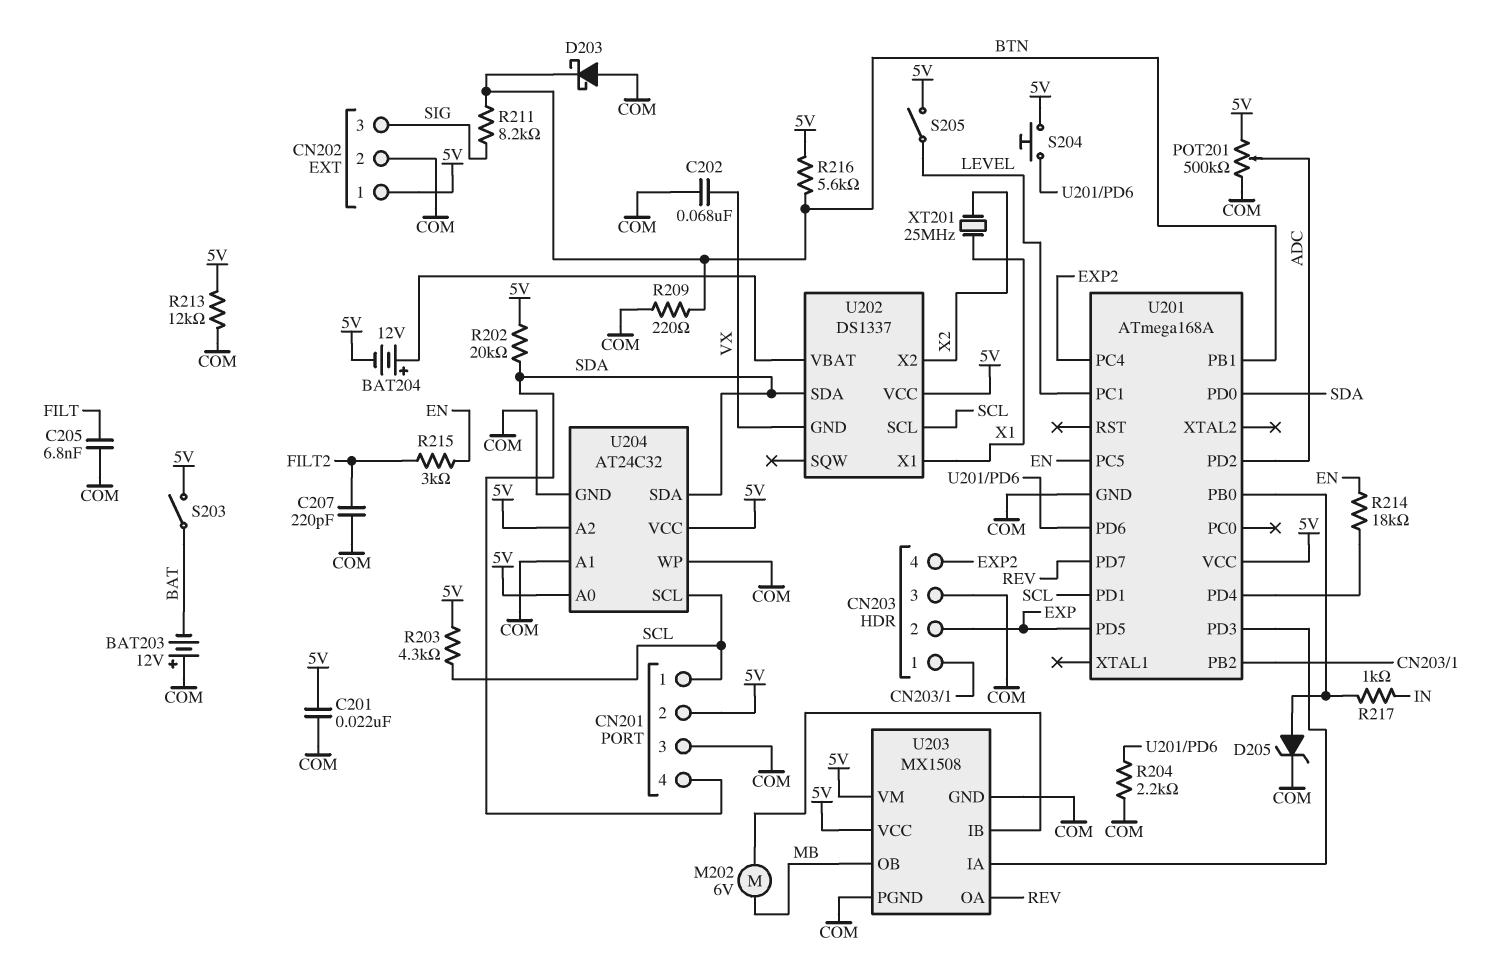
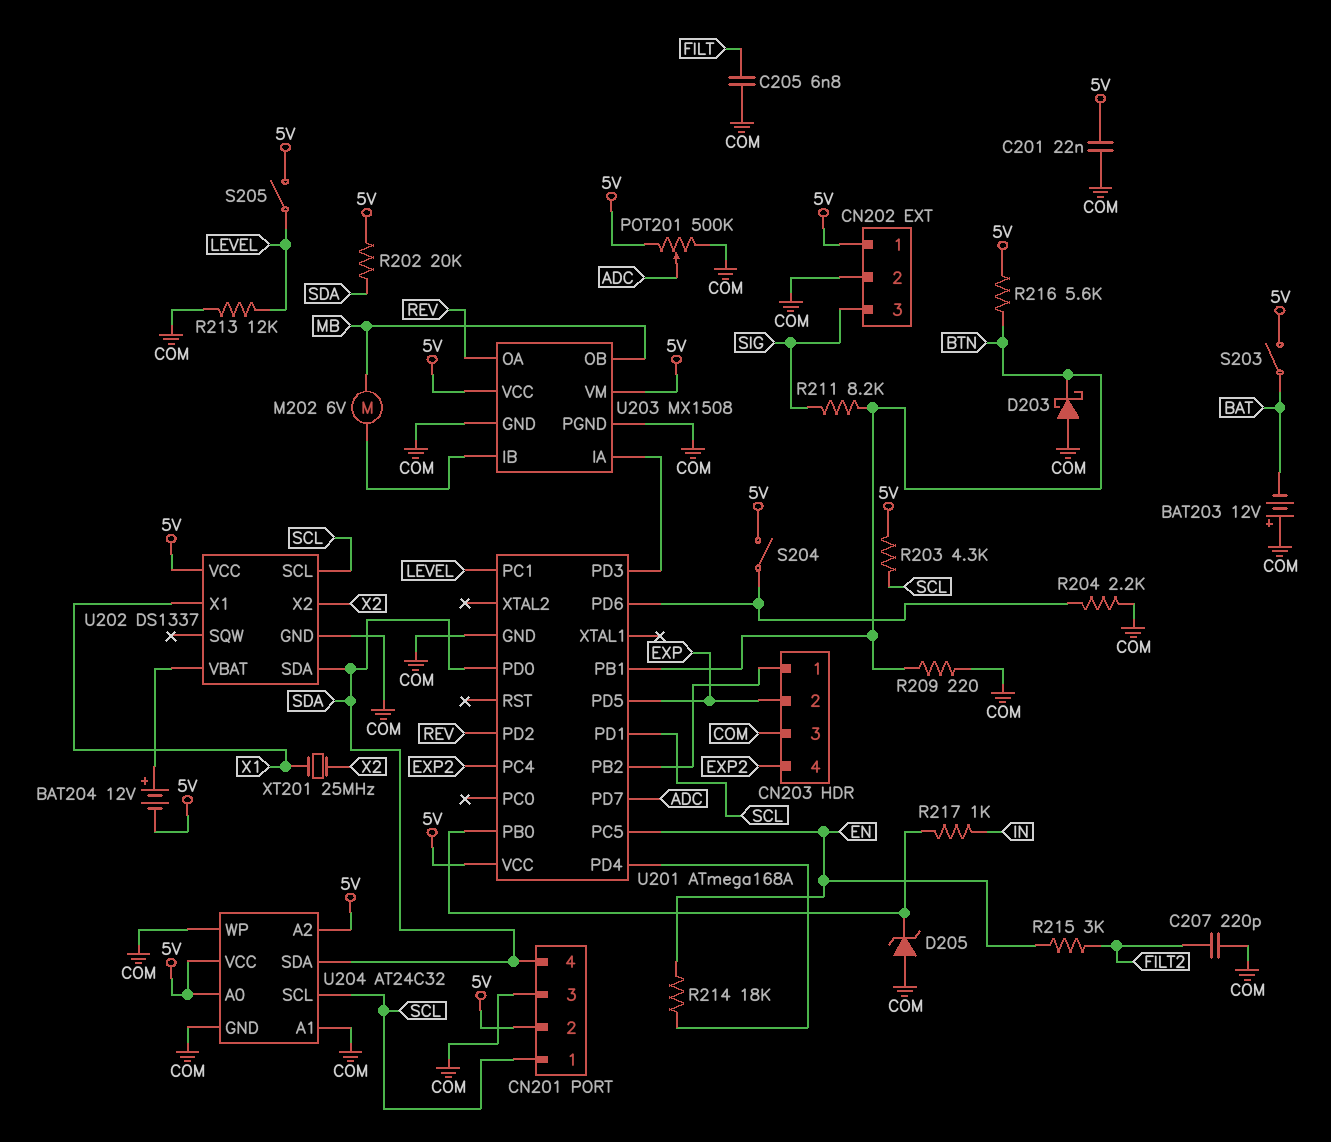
C202: 68nF (COM, VX) -> none
D205: zener (A U201/PB0, K COM) -> zener (A COM, K U201/PB0)
R213: 12k (5V, COM) -> 12k (COM, LEVEL)
S204: button (5V, U201/PD6) -> switch (5V, U201/PD6)
U201 pin PD2: ADC -> REV
U201 pin PD7: REV -> ADC
U202 pin GND: VX -> COM

